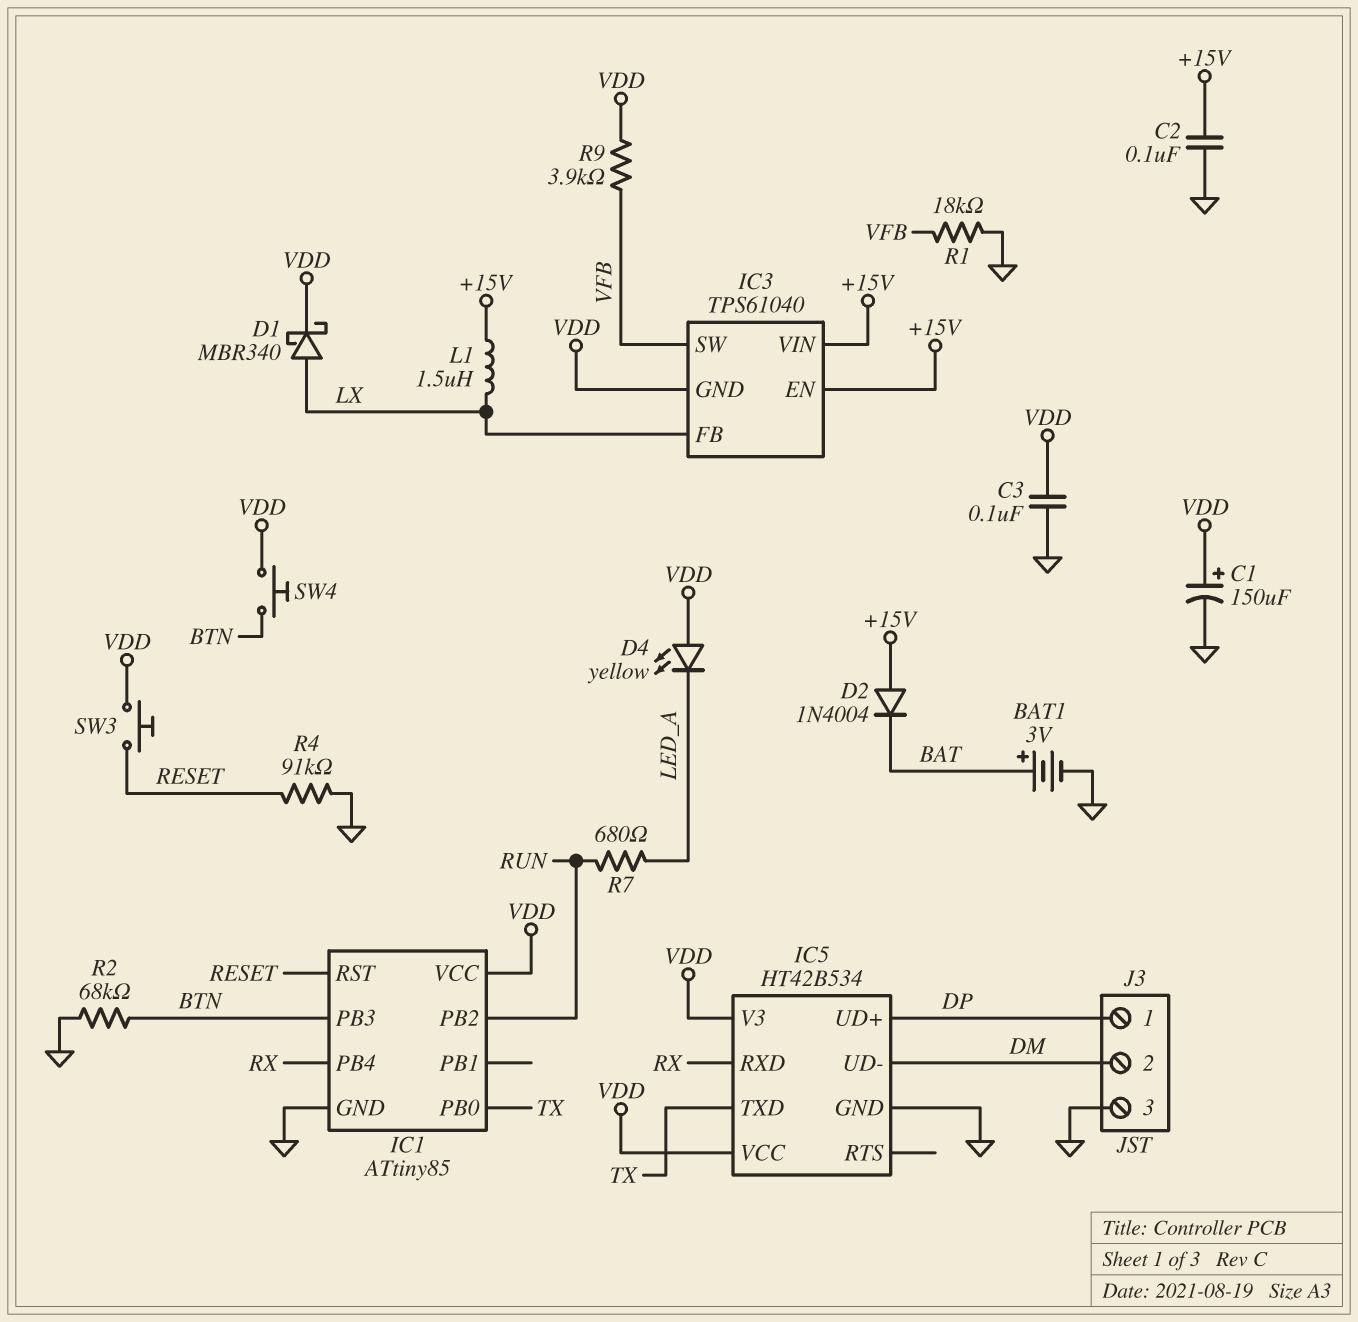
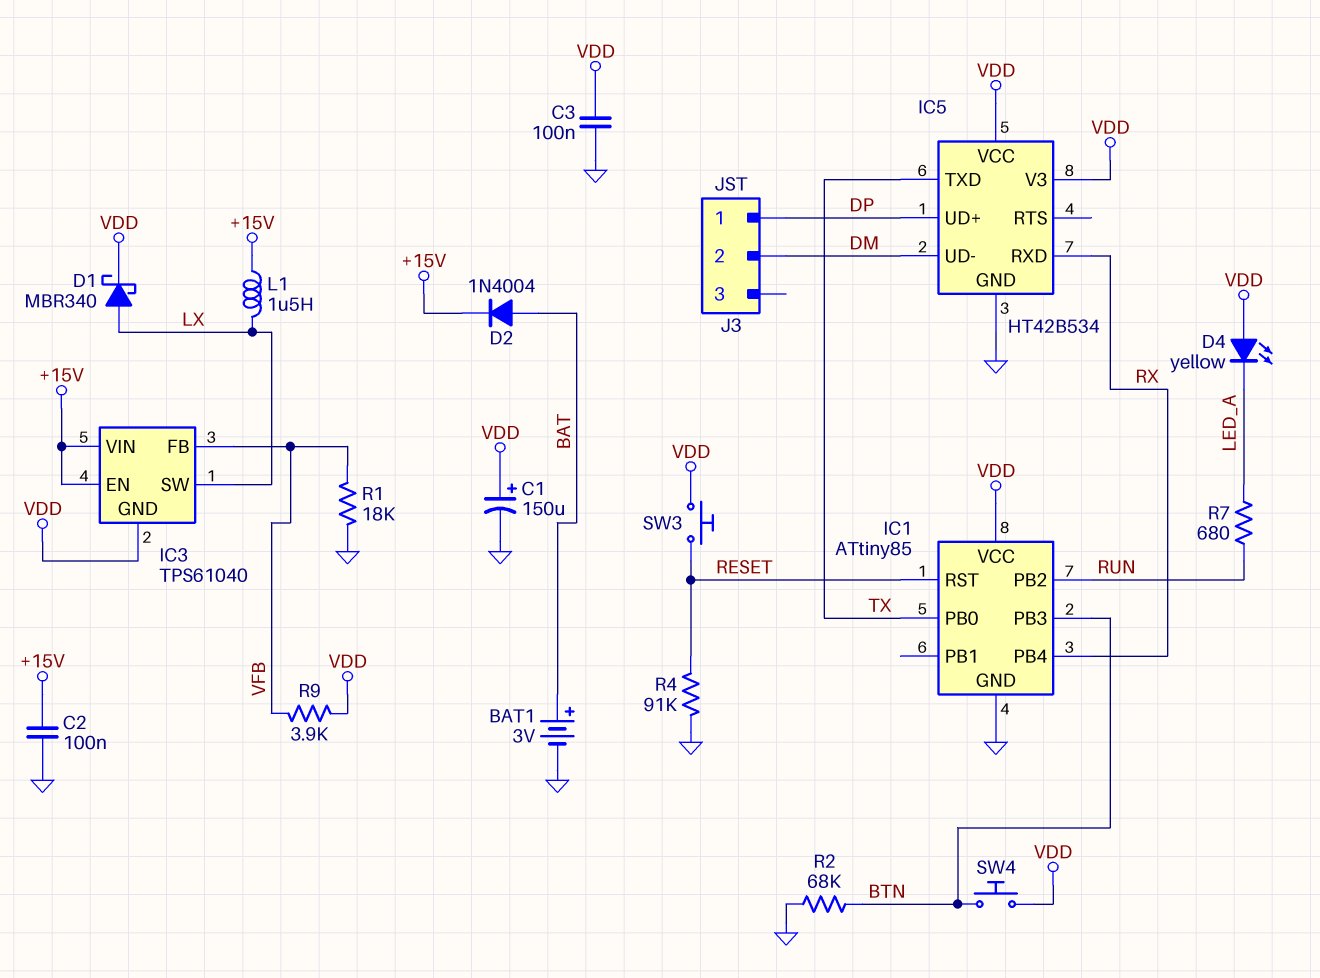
D2: diode 1N4004 (A +15V, K BAT) -> diode 1N4004 (A BAT, K +15V)
IC3 pin FB: LX -> VFB
IC3 pin SW: VFB -> LX
J3 pin 3: GND -> none

